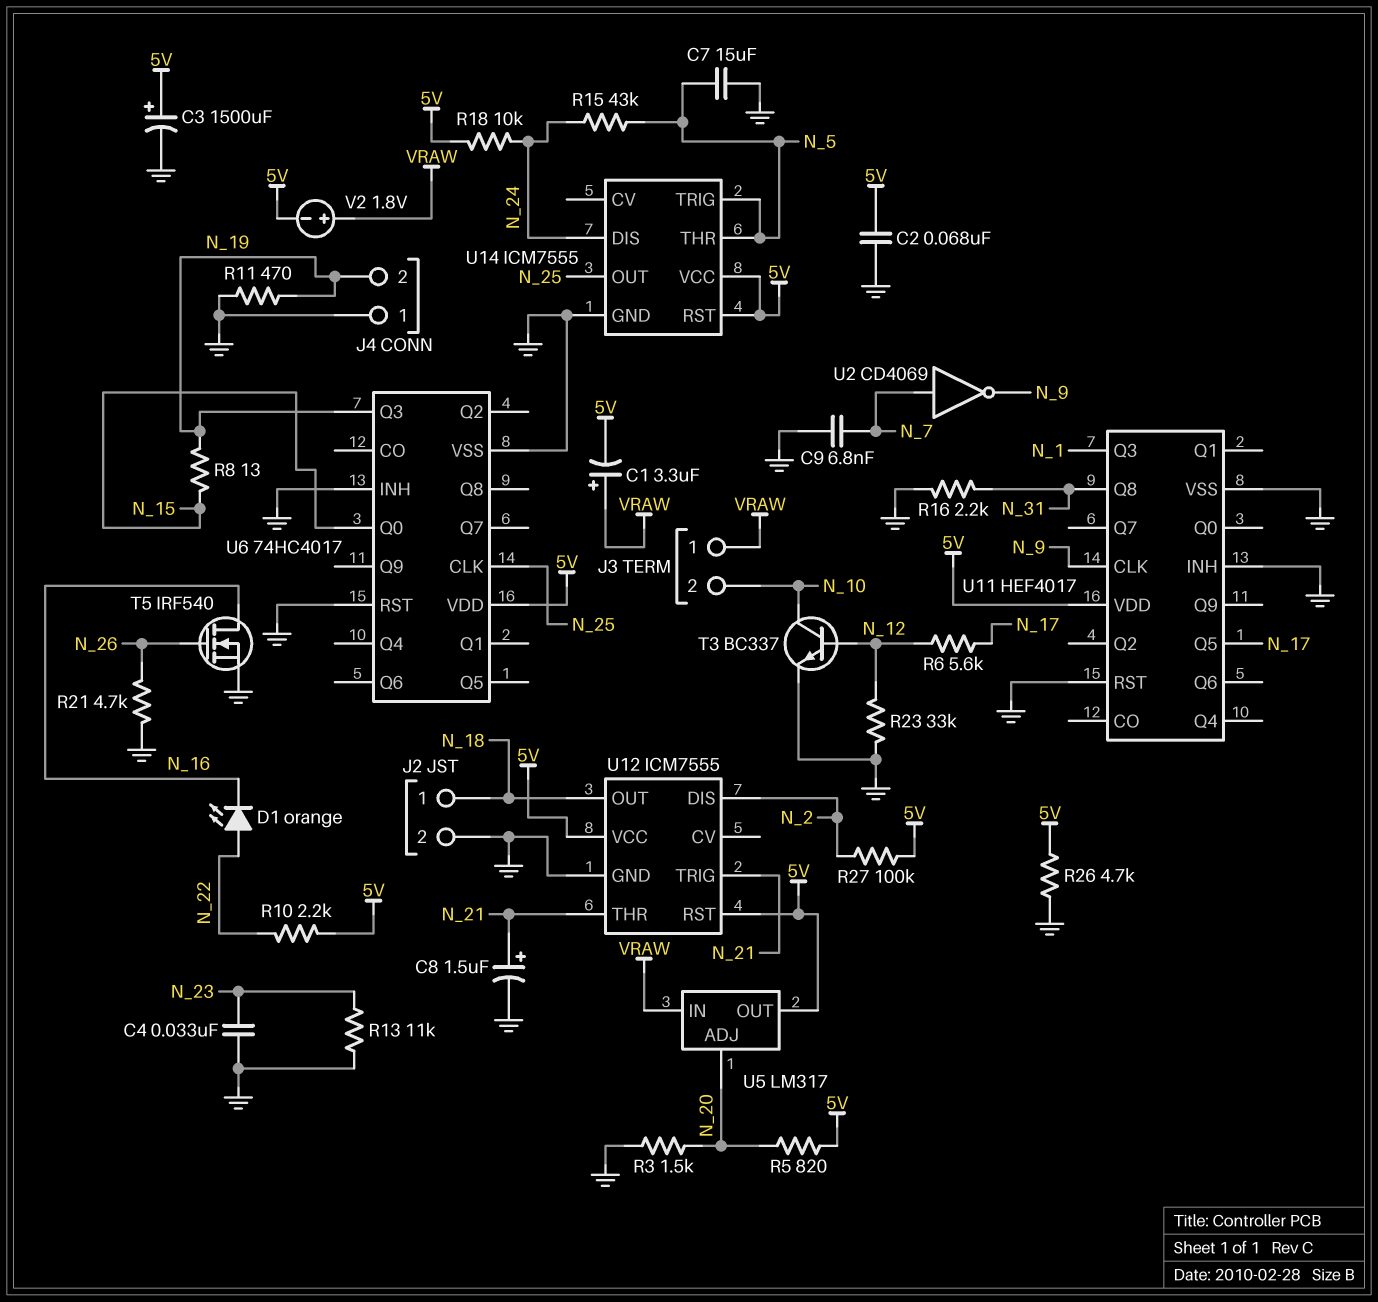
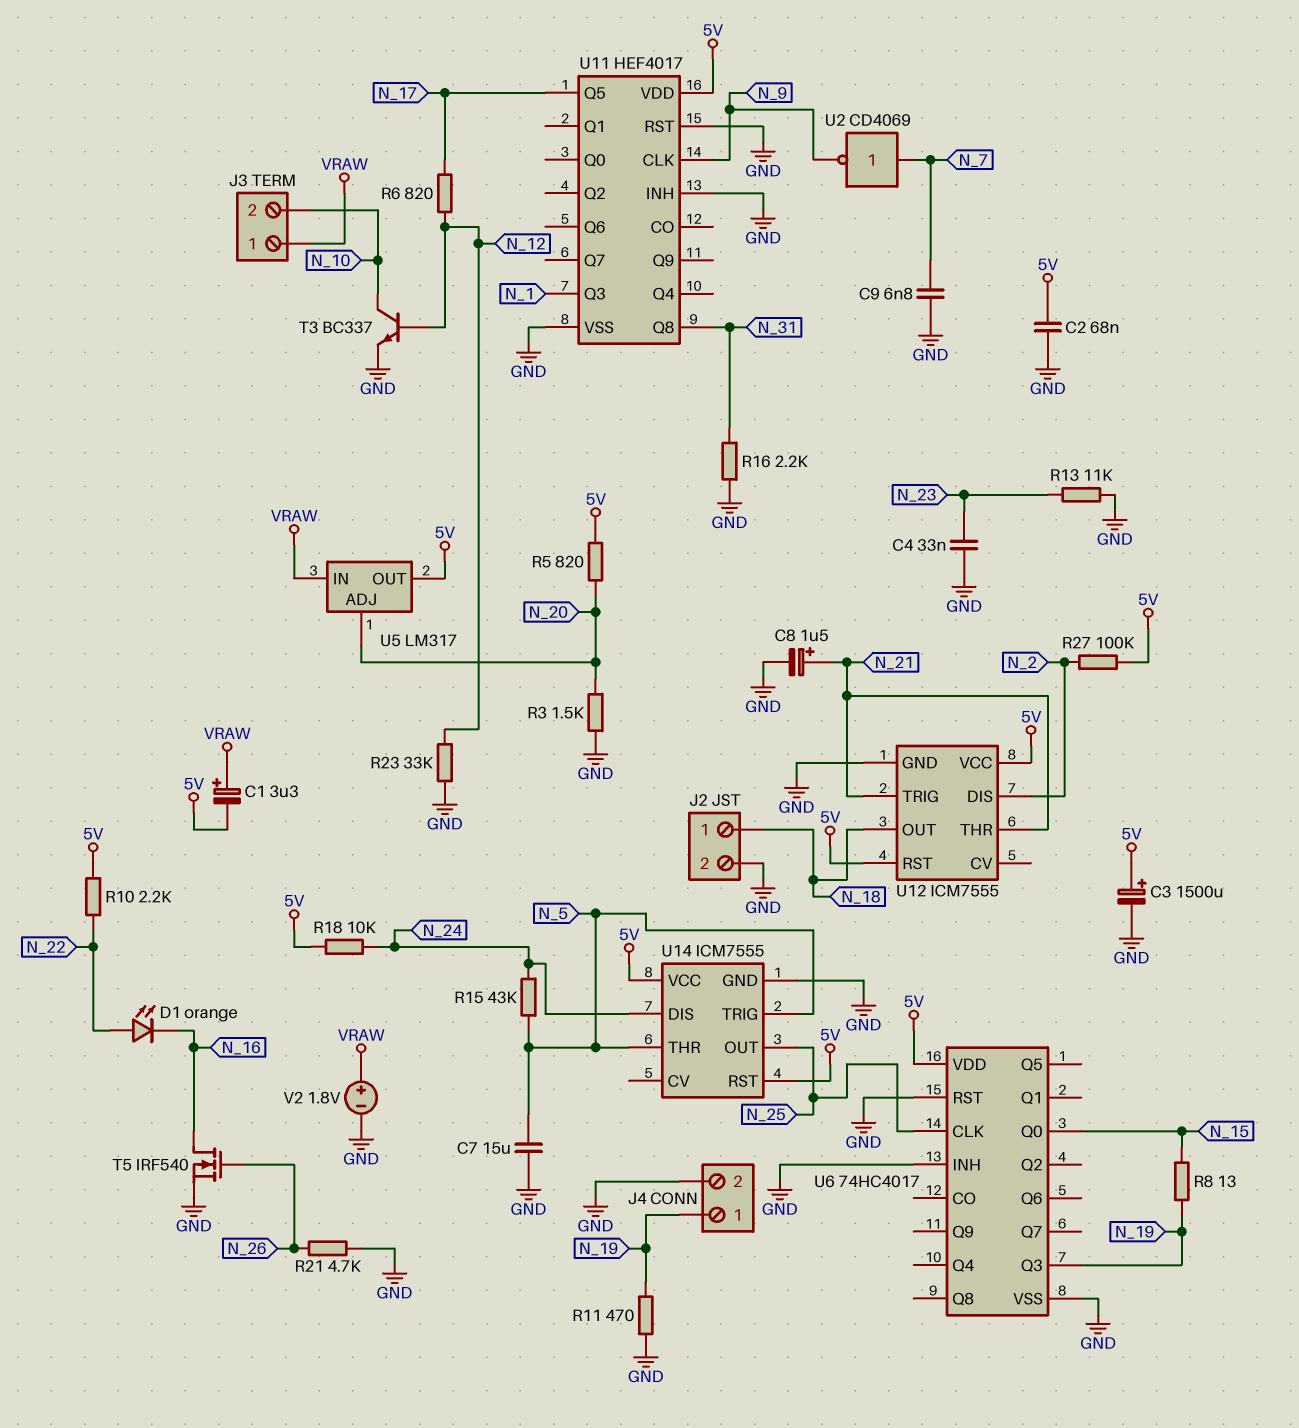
J4 pin 1: GND -> N_19
J4 pin 2: N_19 -> GND
R6: 5.6k (N_12, N_17) -> 820 (N_12, N_17)
R26: 4.7k (5V, GND) -> none
V2: 1.8V (plus VRAW, minus 5V) -> 1.8V (plus VRAW, minus GND)

